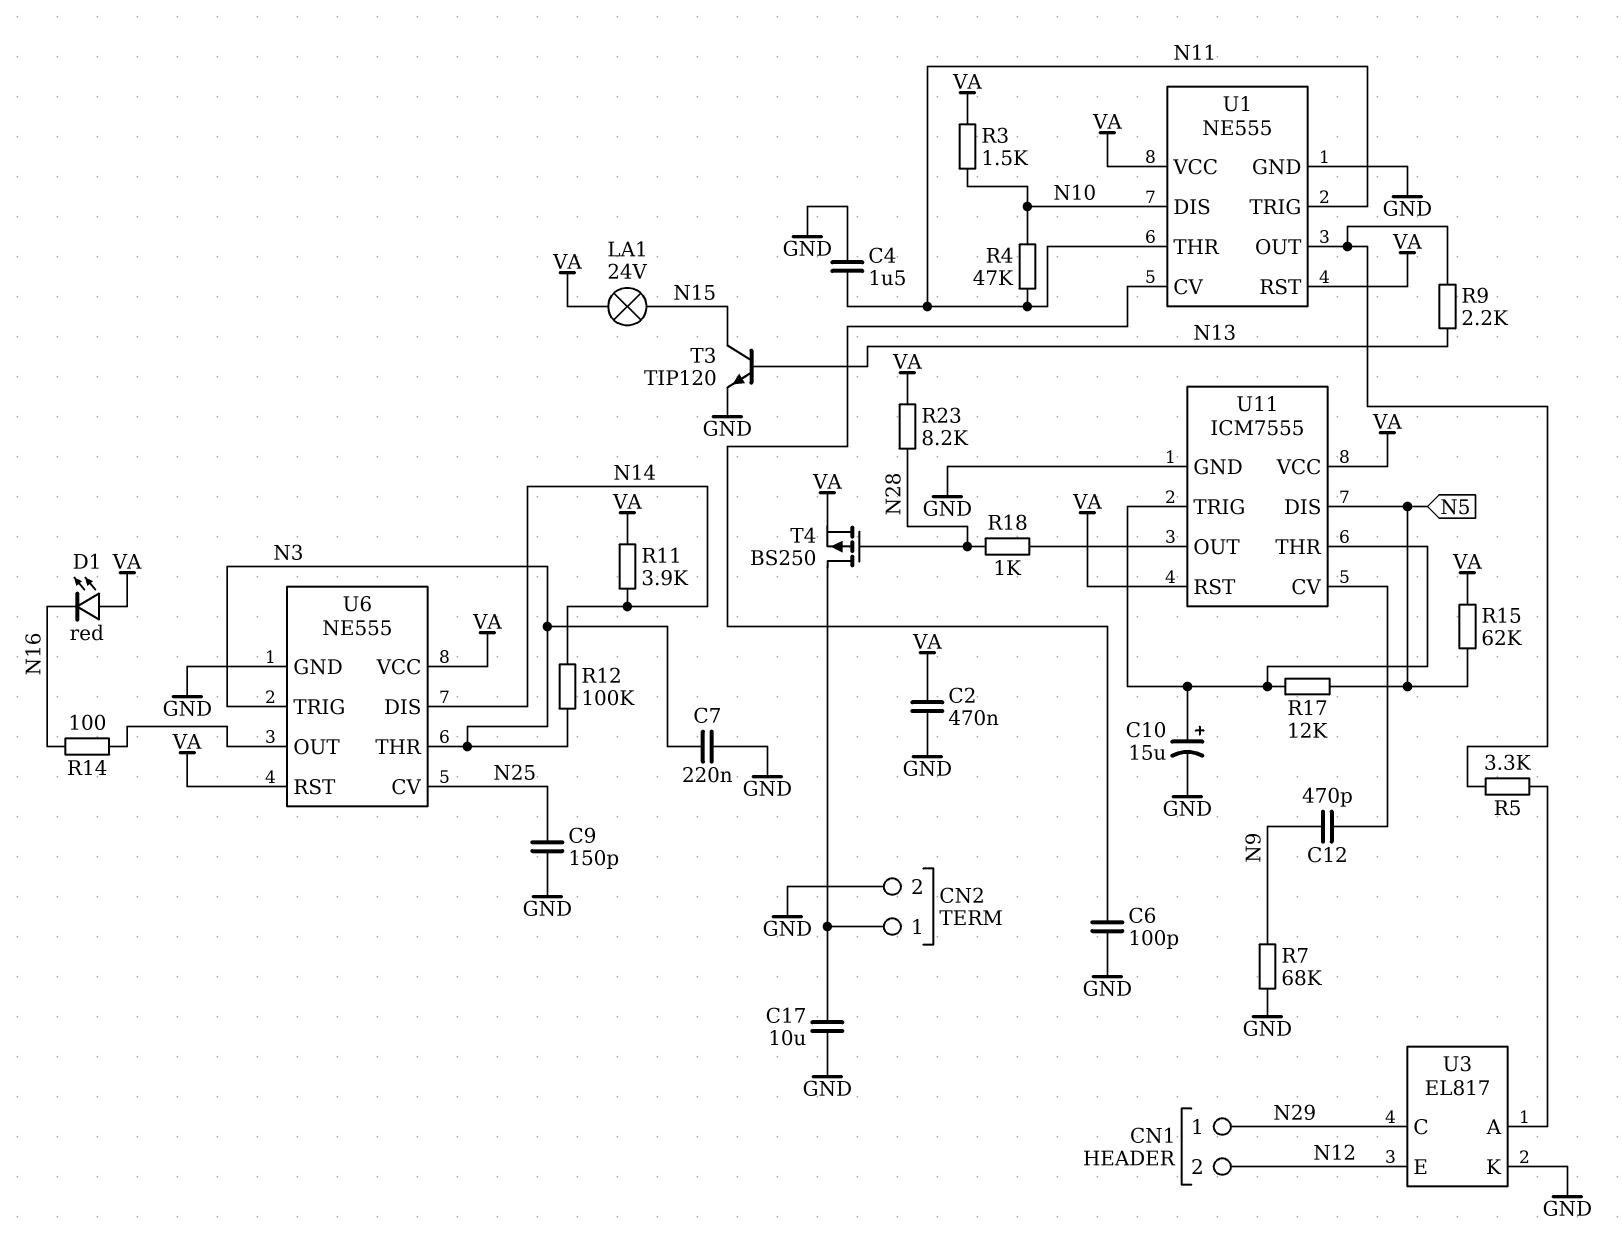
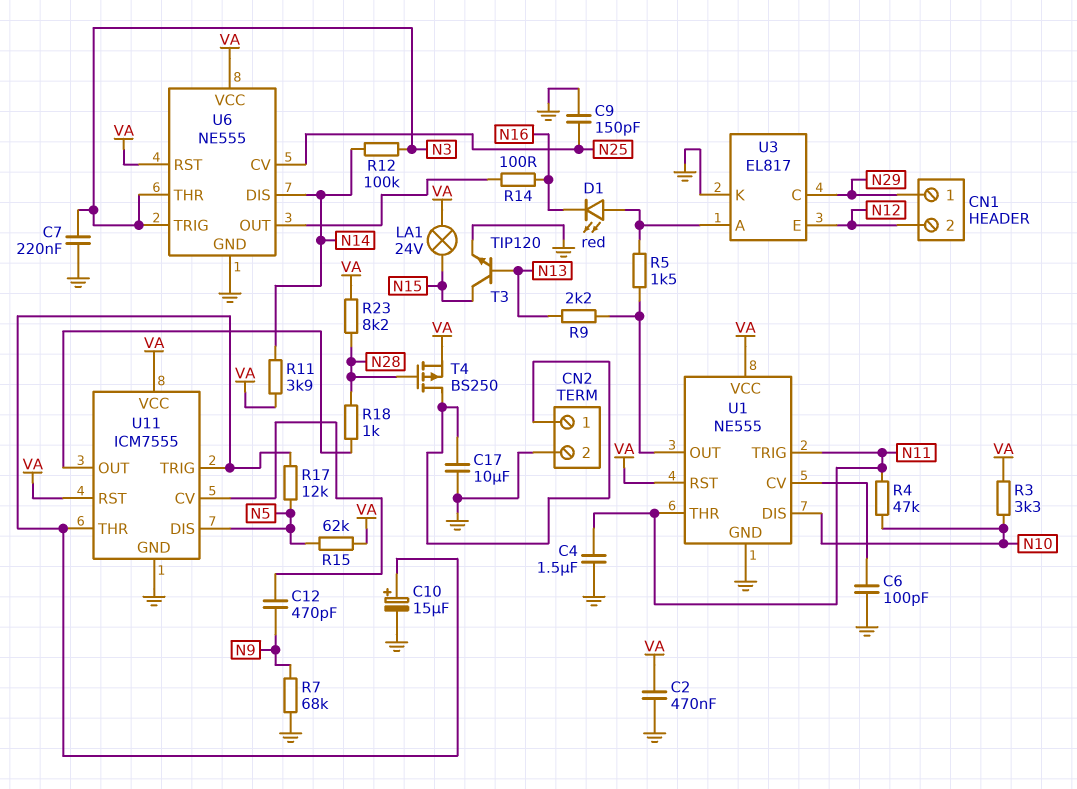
D1: LED red (A VA, K N16) -> LED red (A U3/A, K N16)
R3: 1.5k (N10, VA) -> 3.3k (N10, VA)
R5: 3.3k (U1/OUT, U3/A) -> 1.5k (U1/OUT, U3/A)

